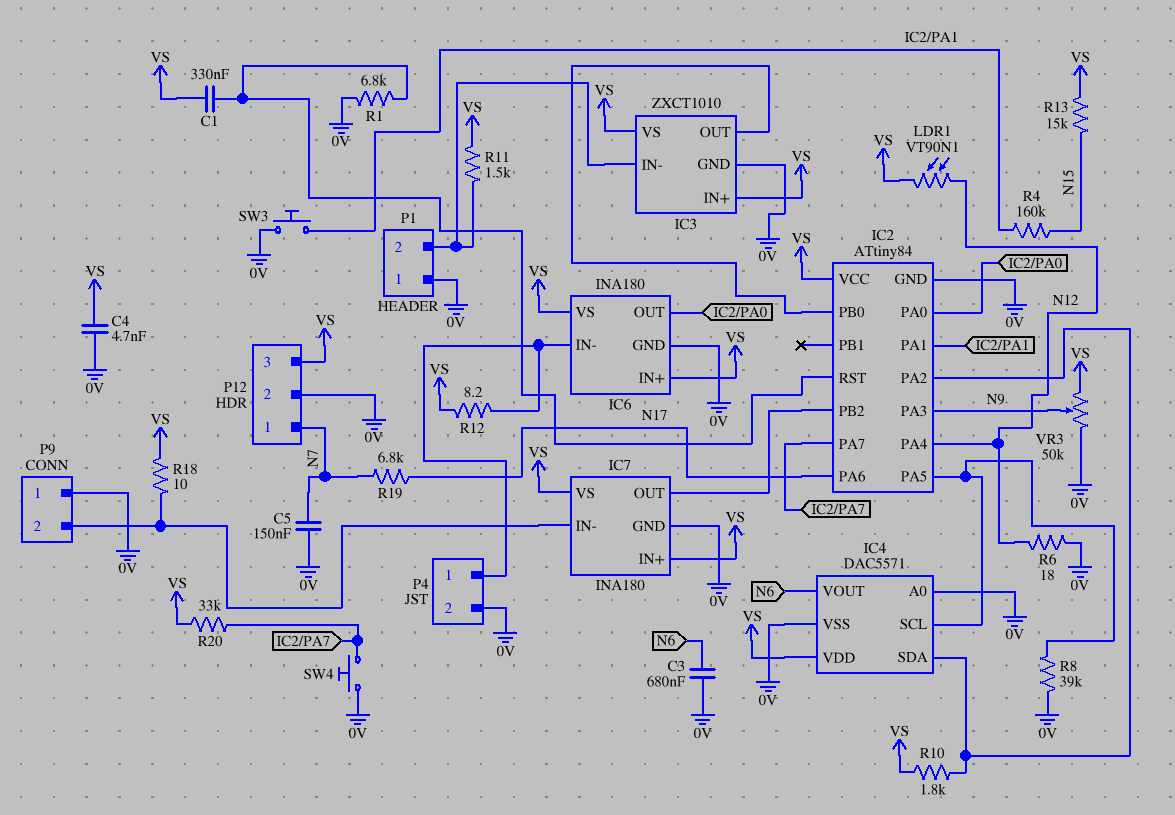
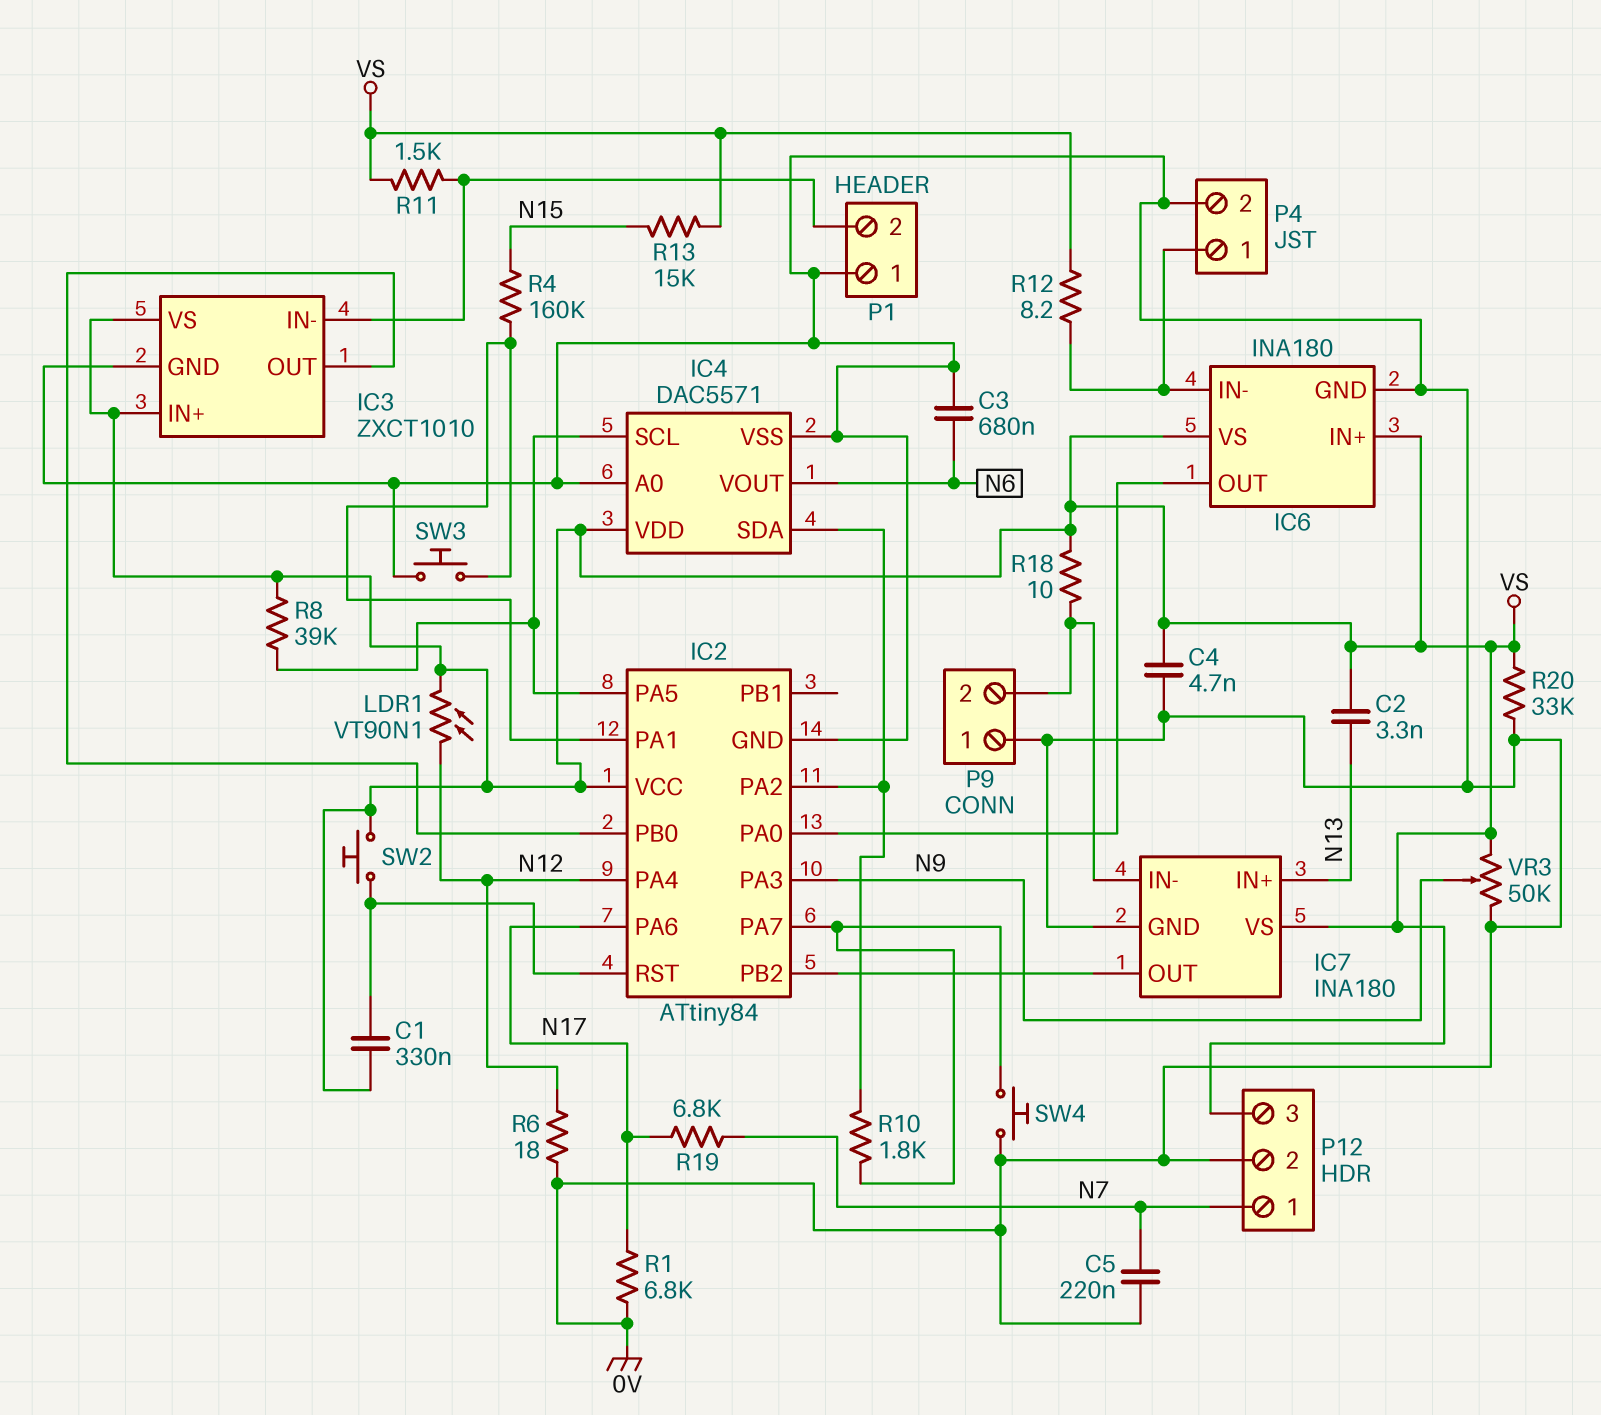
C2: none -> 3.3nF (N13, VS)
C5: 150nF (0V, N7) -> 220nF (0V, N7)
IC7 pin IN+: VS -> N13
R1: 6.8k (0V, IC2/RST) -> 6.8k (0V, N17)
R8: 39k (0V, IC2/PA5) -> 39k (IC2/PA5, VS)
R10: 1.8k (IC2/PA2, VS) -> 1.8k (IC2/PA2, IC2/PA7)
R20: 33k (IC2/PA7, VS) -> 33k (0V, VS)
SW2: none -> button (IC2/RST, VS)

